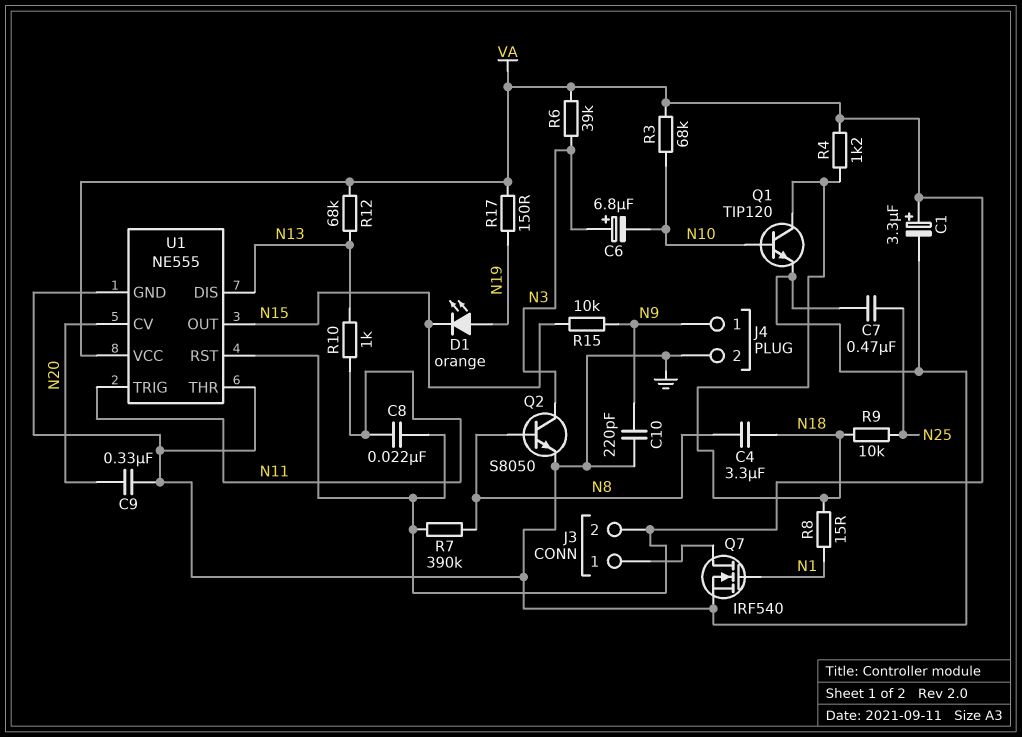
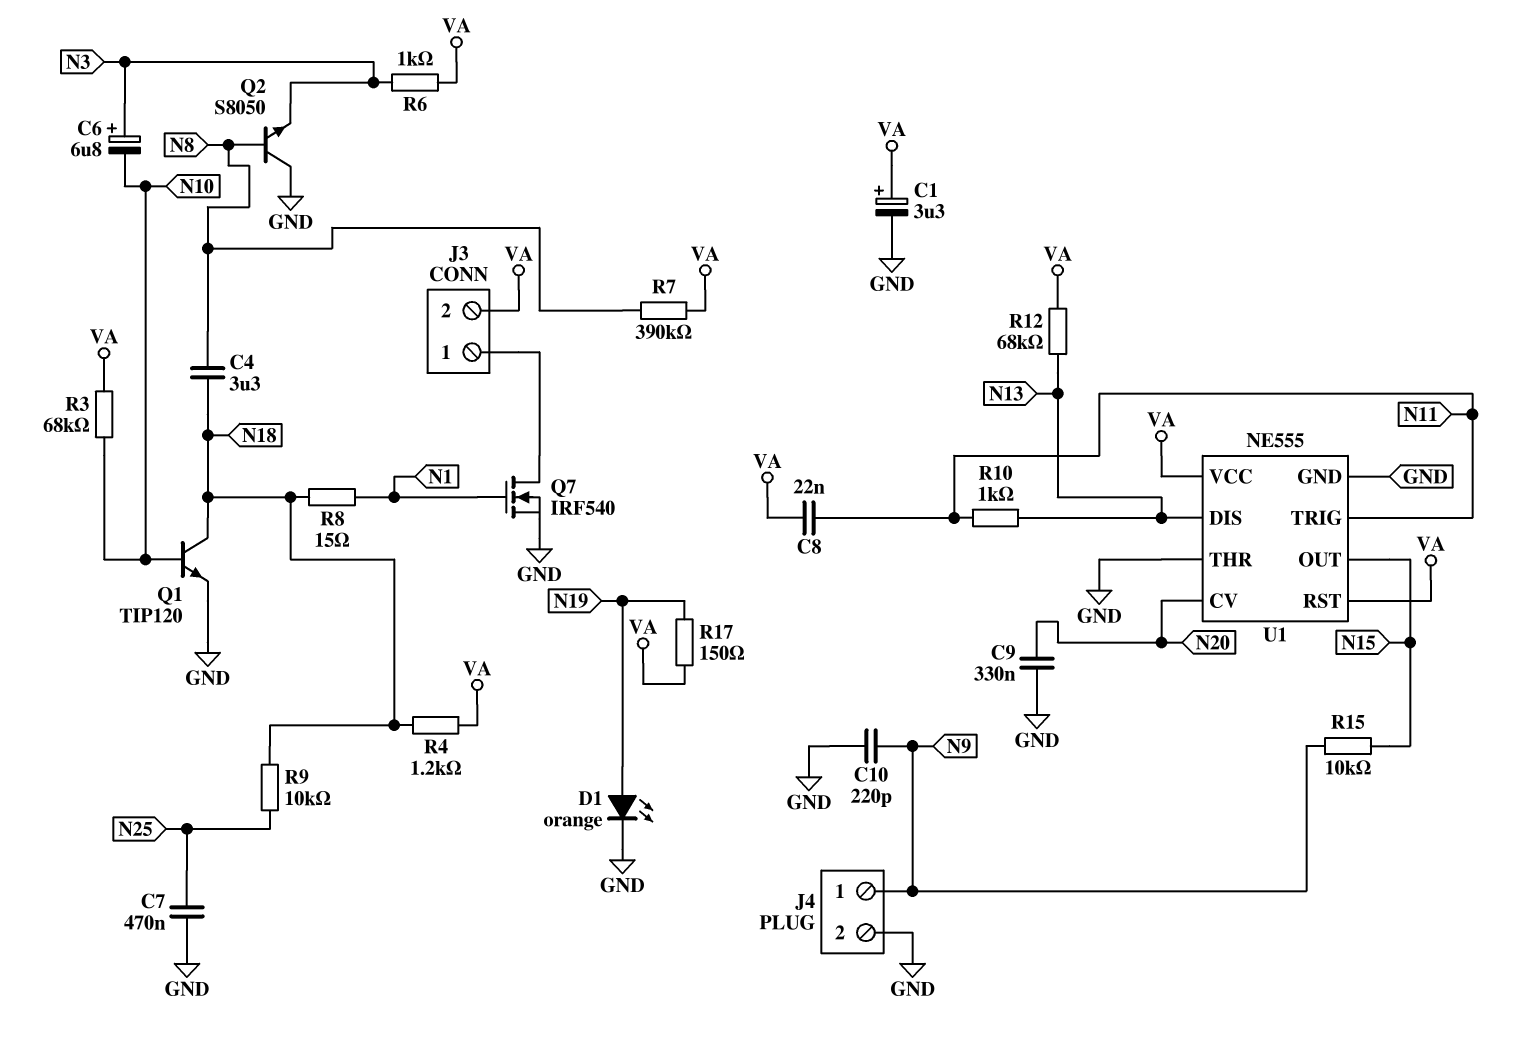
D1: LED orange (A N19, K N15) -> LED orange (A N19, K GND)
Q2: NPN S8050 (B N8, C N3, E GND) -> NPN S8050 (B N8, C GND, E N3)
R6: 39k (N3, VA) -> 1k (N3, VA)

